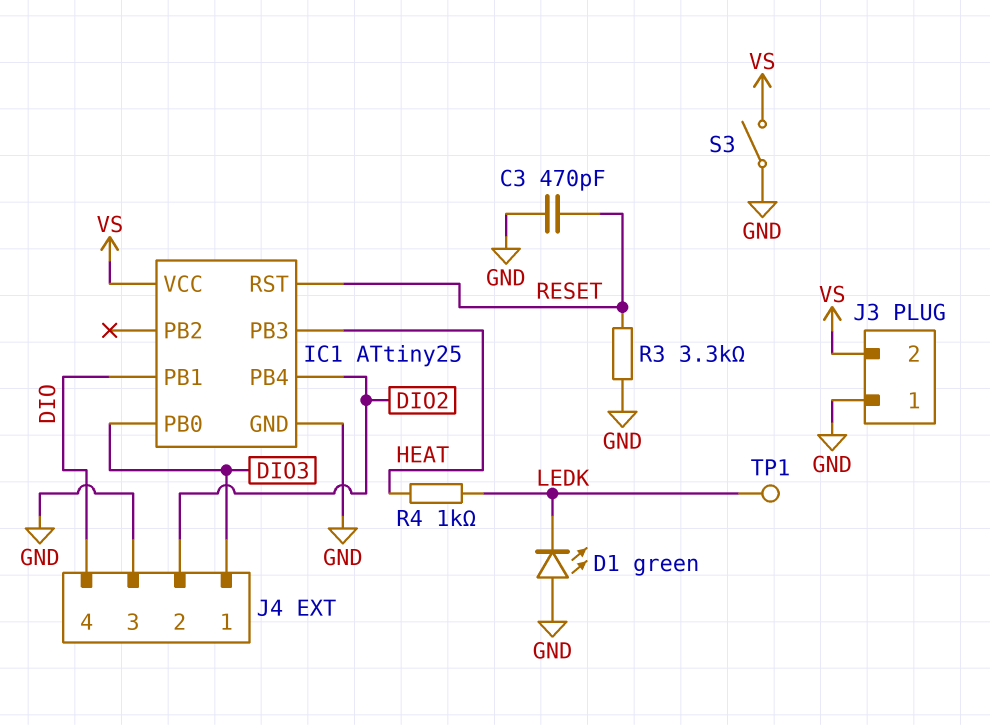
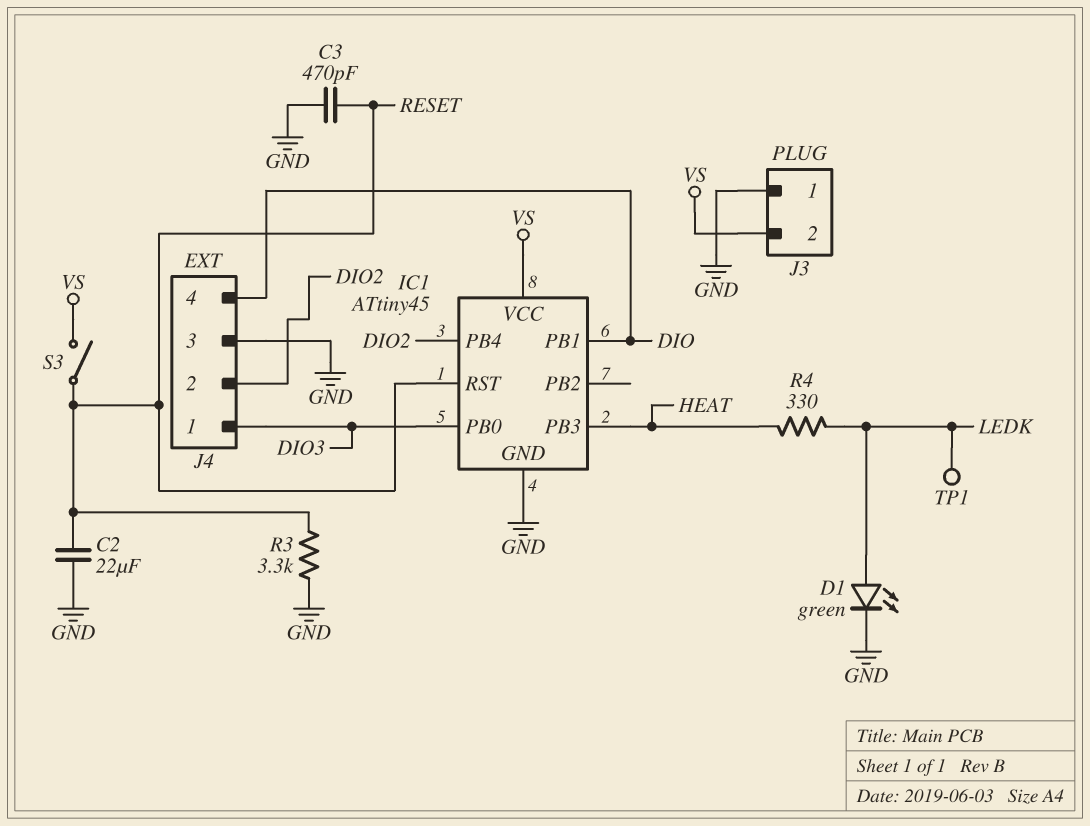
C2: none -> 22uF (GND, RESET)
D1: LED green (A GND, K LEDK) -> LED green (A LEDK, K GND)
IC1: ATtiny25 -> ATtiny45
R4: 1k (HEAT, LEDK) -> 330 (HEAT, LEDK)
S3: switch (GND, VS) -> switch (RESET, VS)

